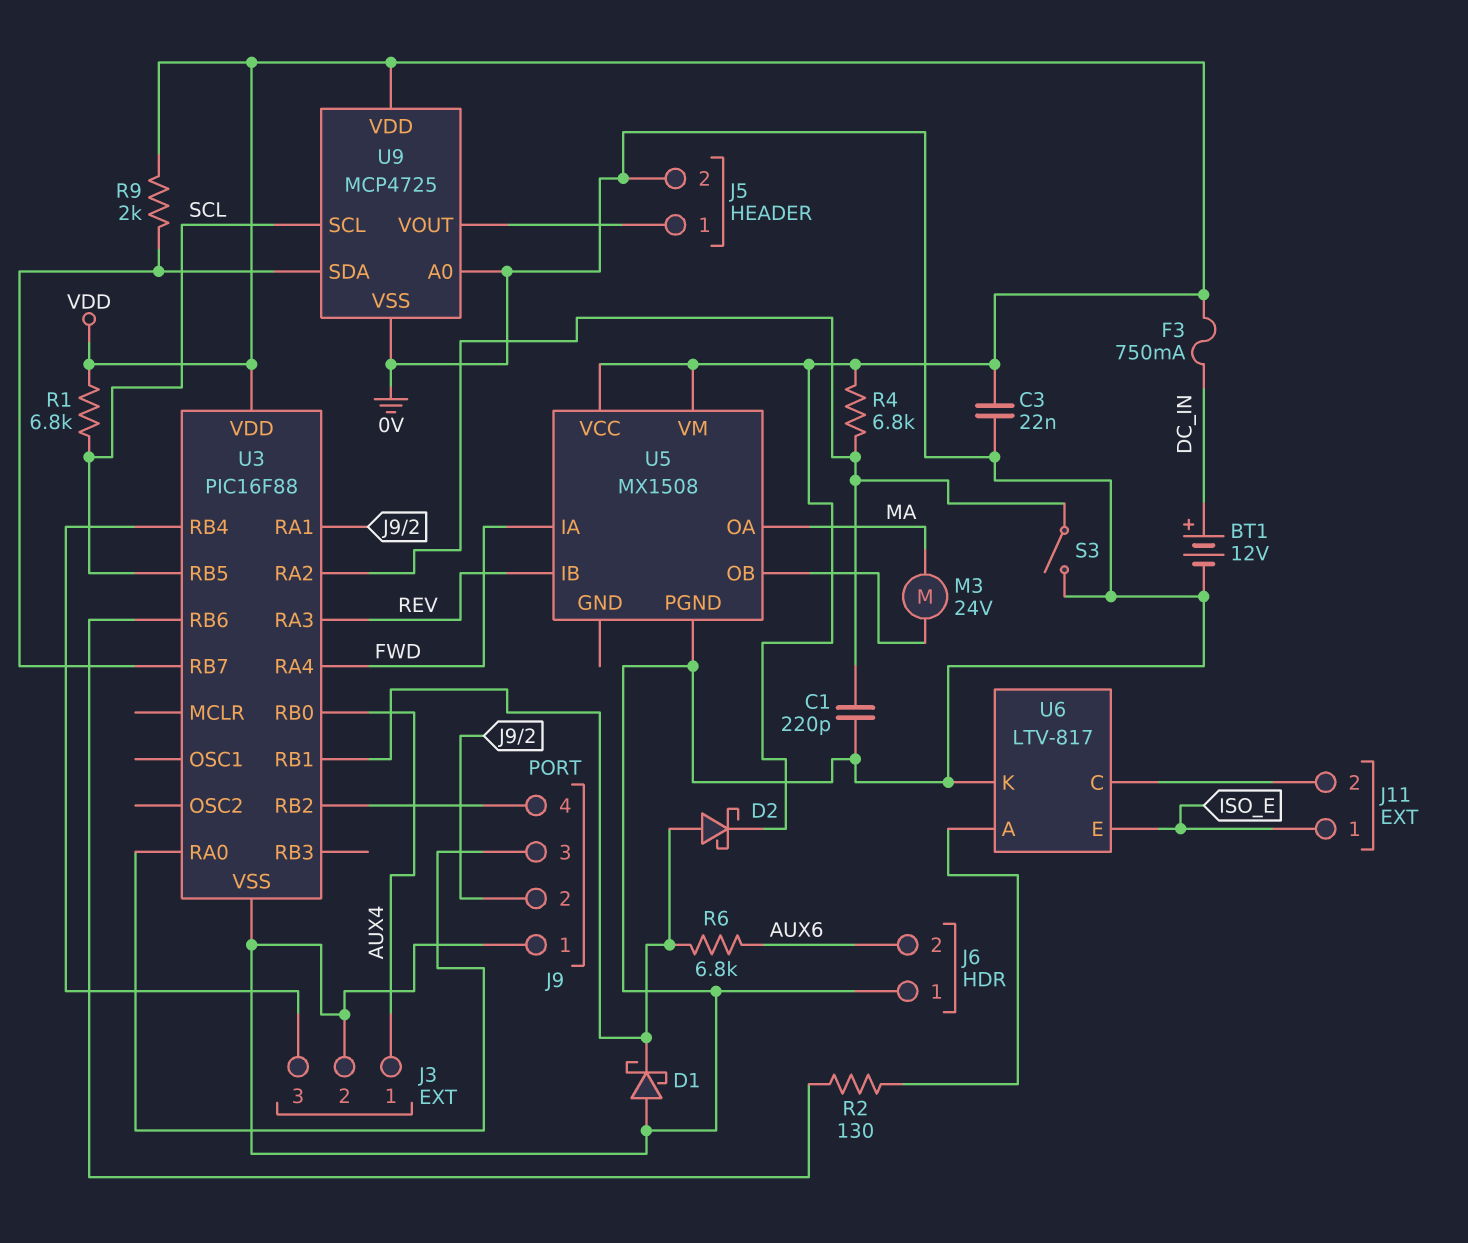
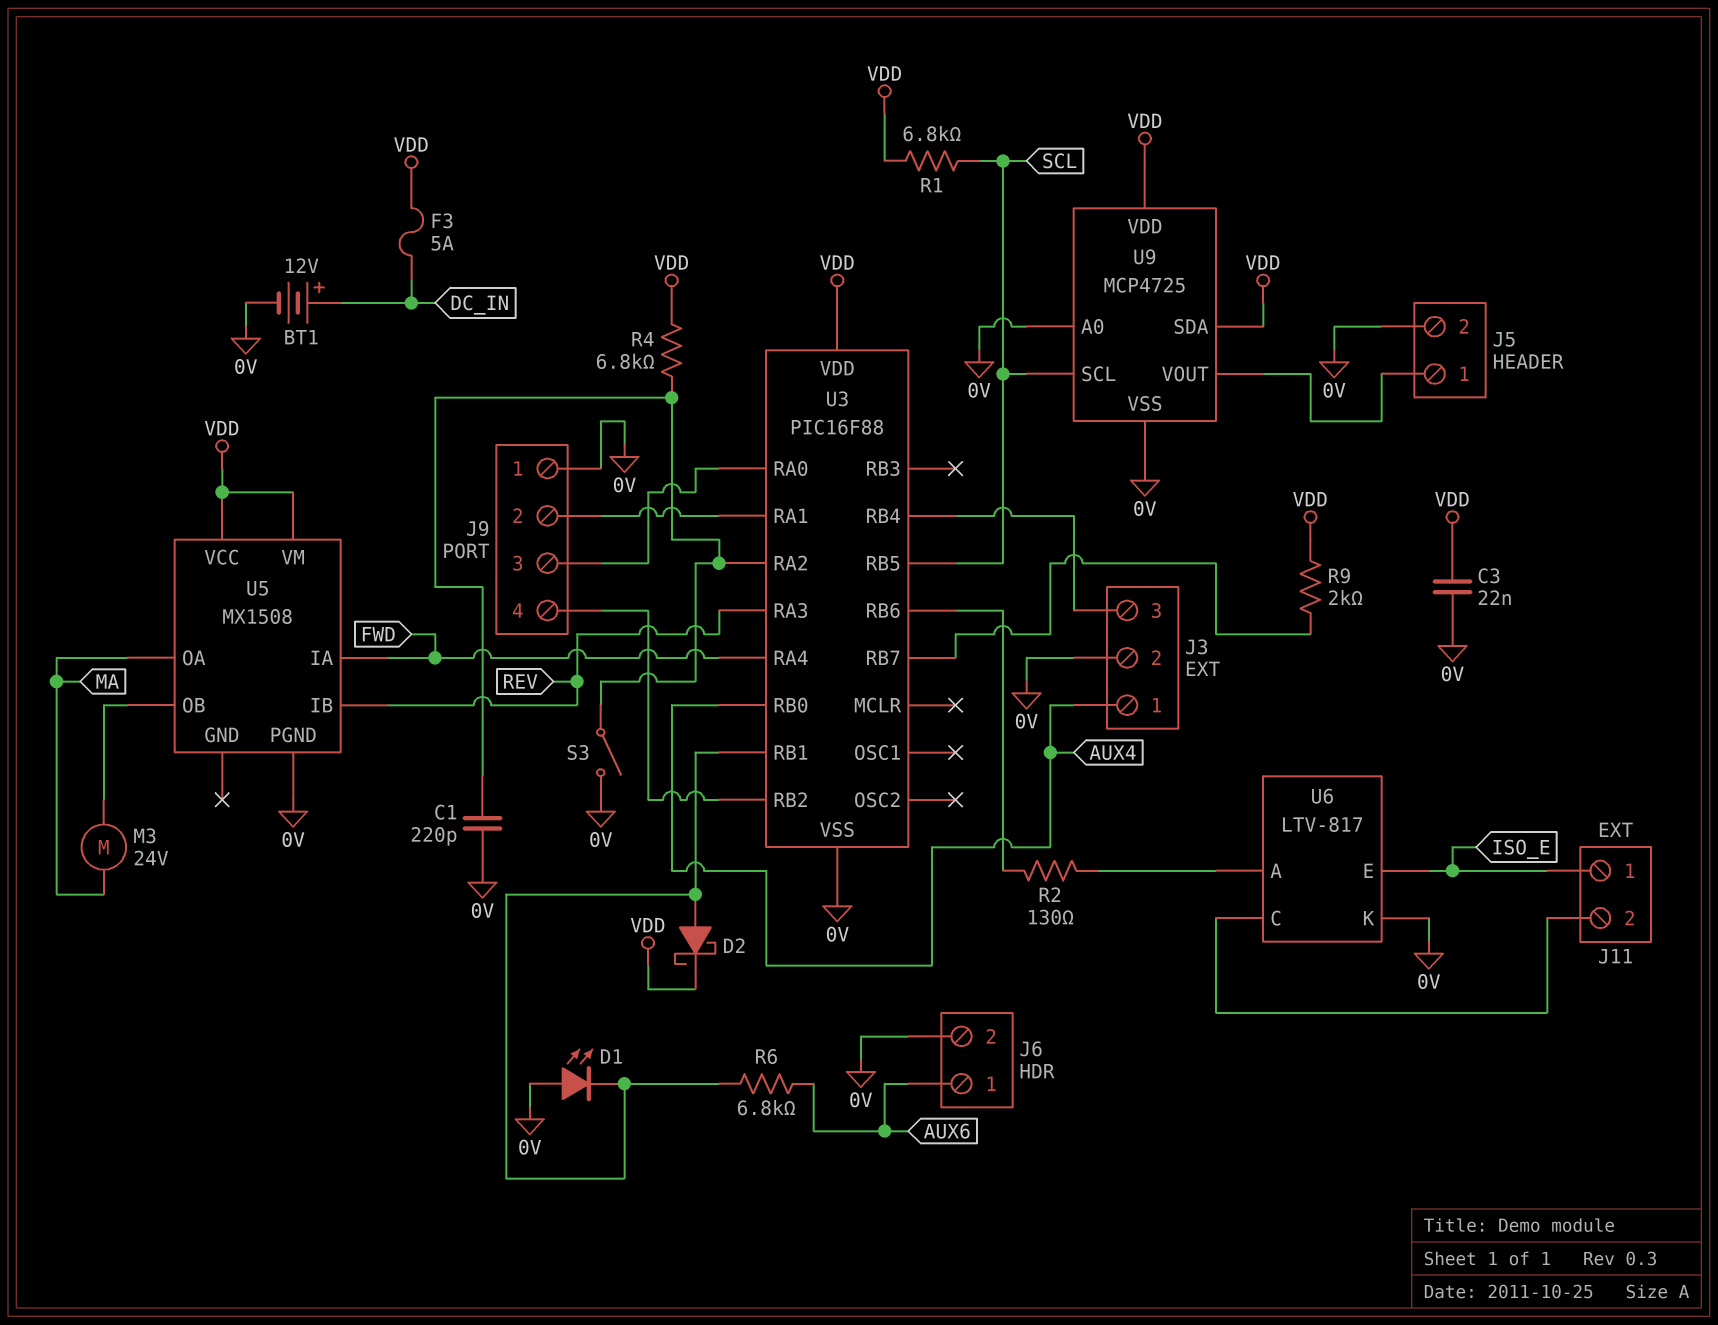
D1: schottky (A 0V, K U3/RB1) -> LED (A 0V, K U3/RB1)
F3: 750mA (DC_IN, VDD) -> 5A (DC_IN, VDD)
J6 pin 1: 0V -> AUX6
J6 pin 2: AUX6 -> 0V
U9 pin SDA: U3/RB7 -> VDD

